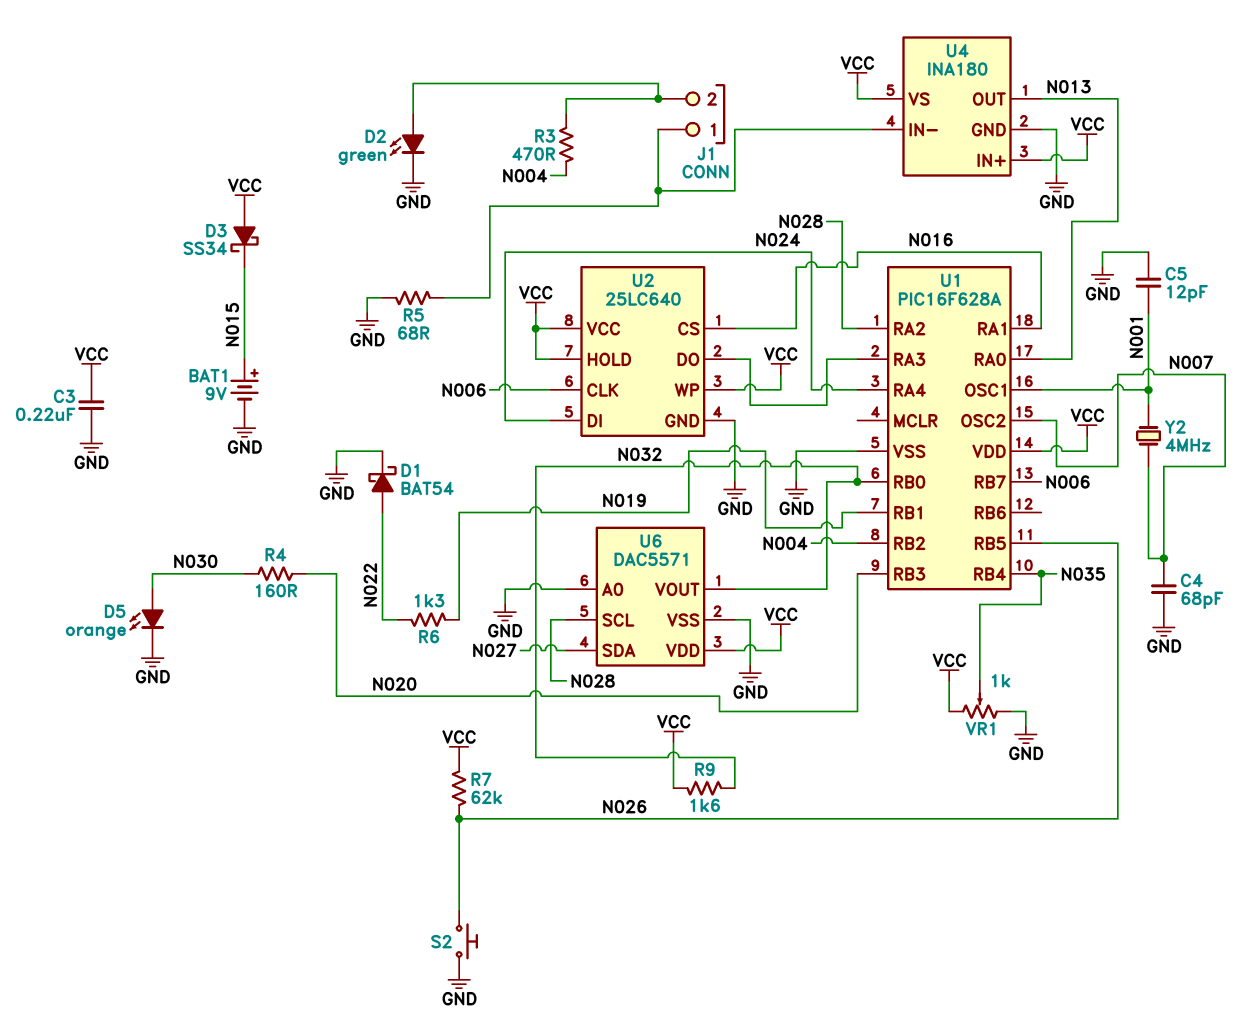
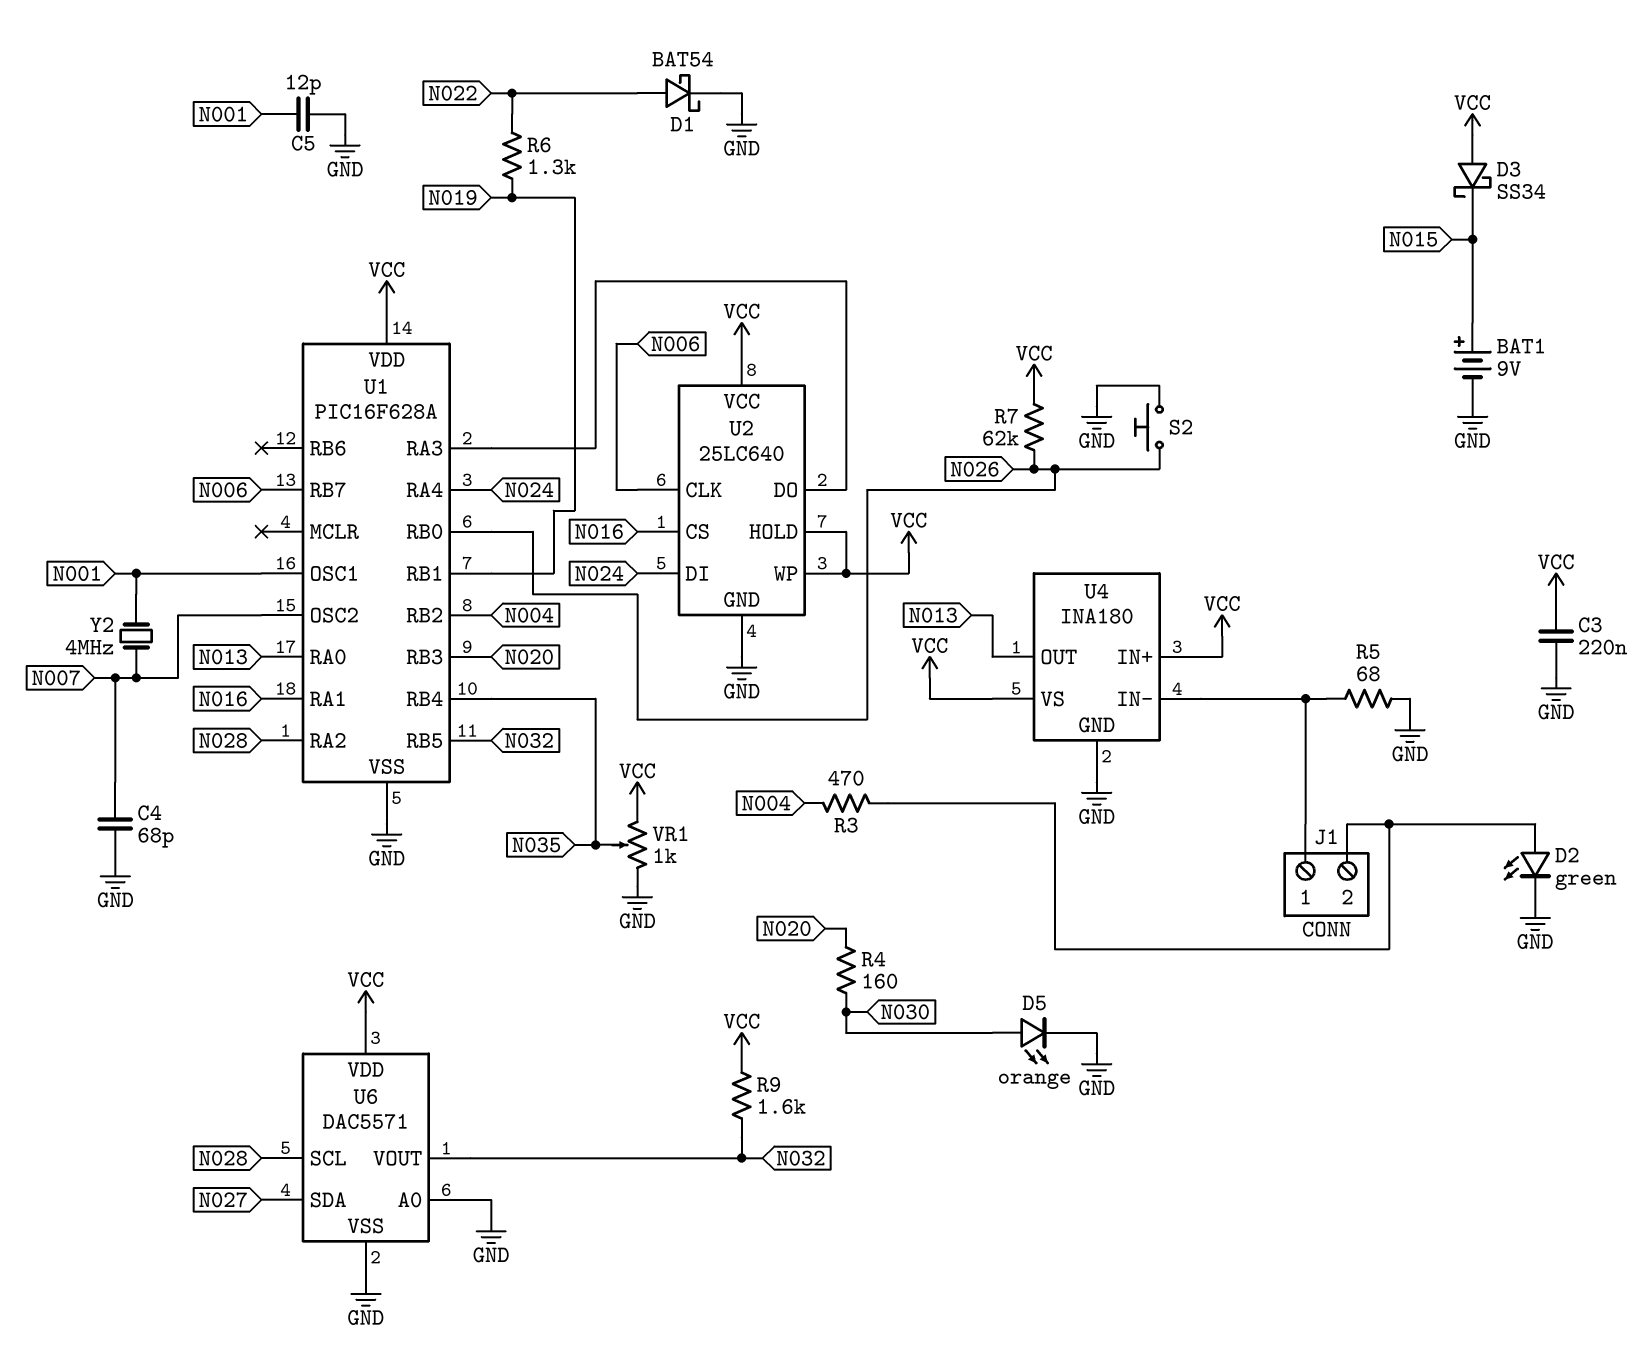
U1 pin RB0: N032 -> N026
U1 pin RB5: N026 -> N032

